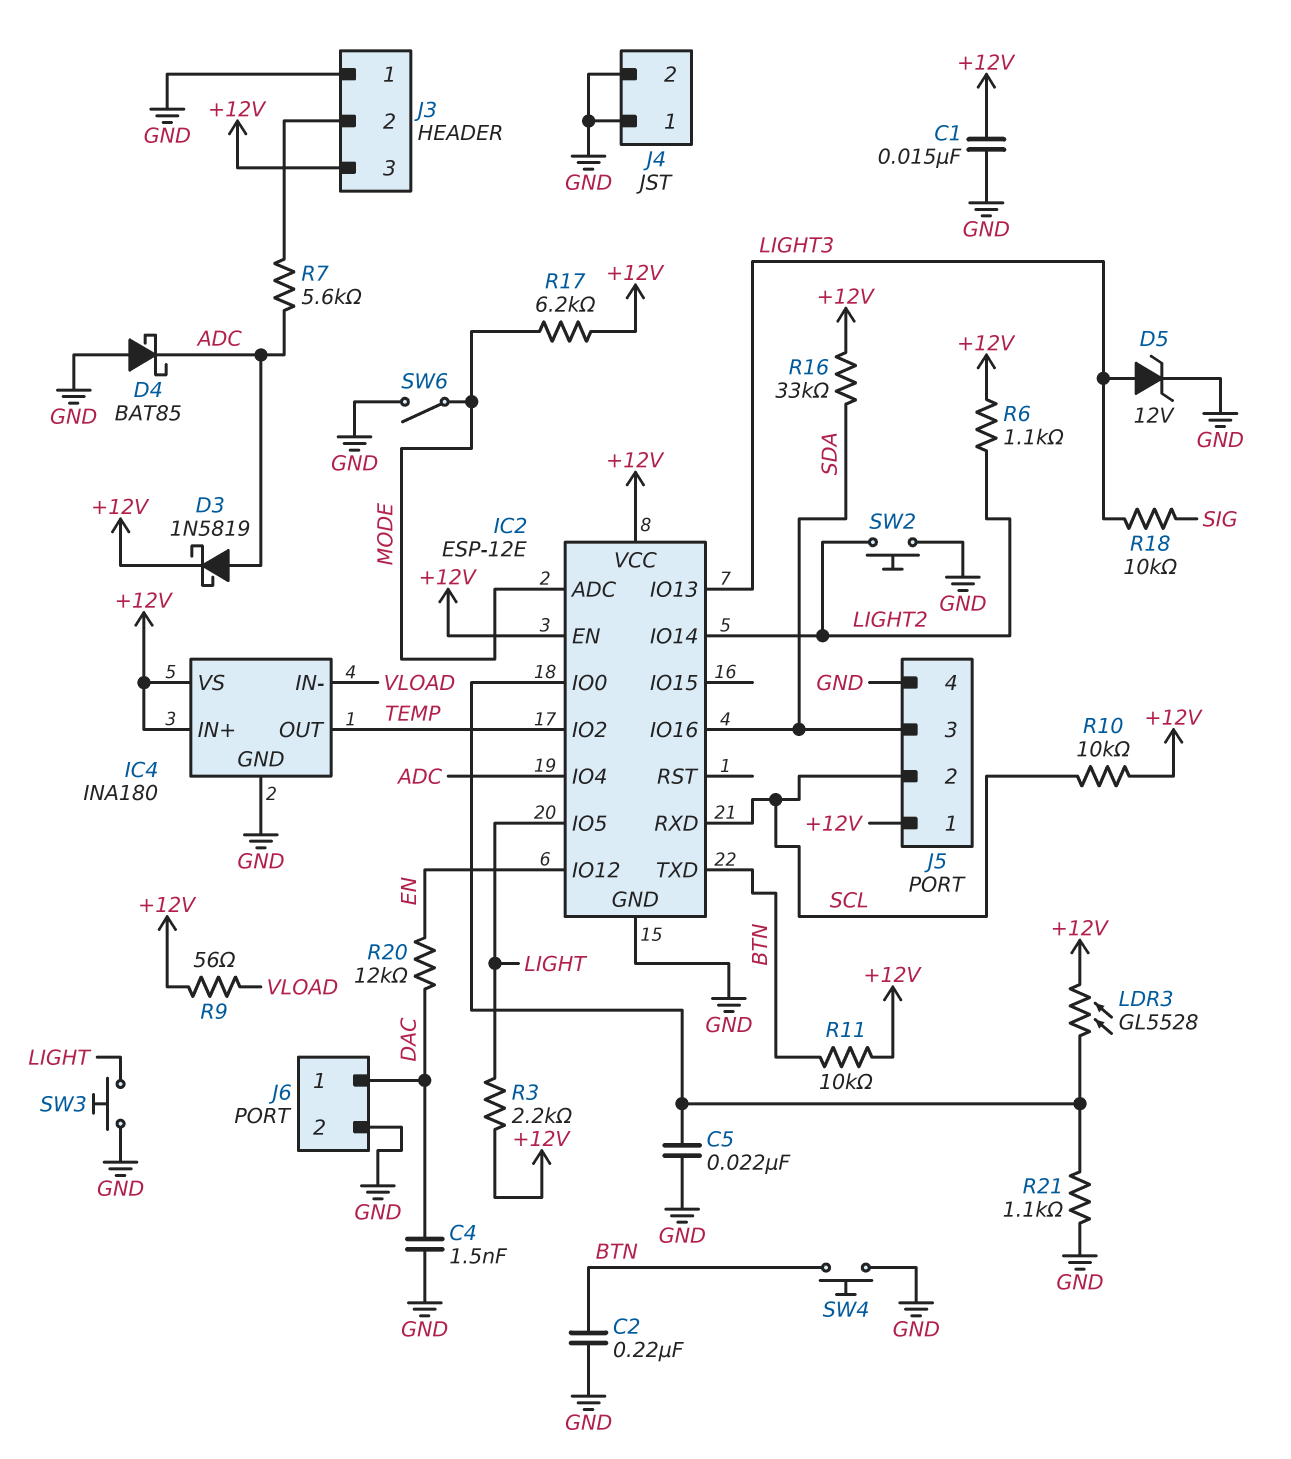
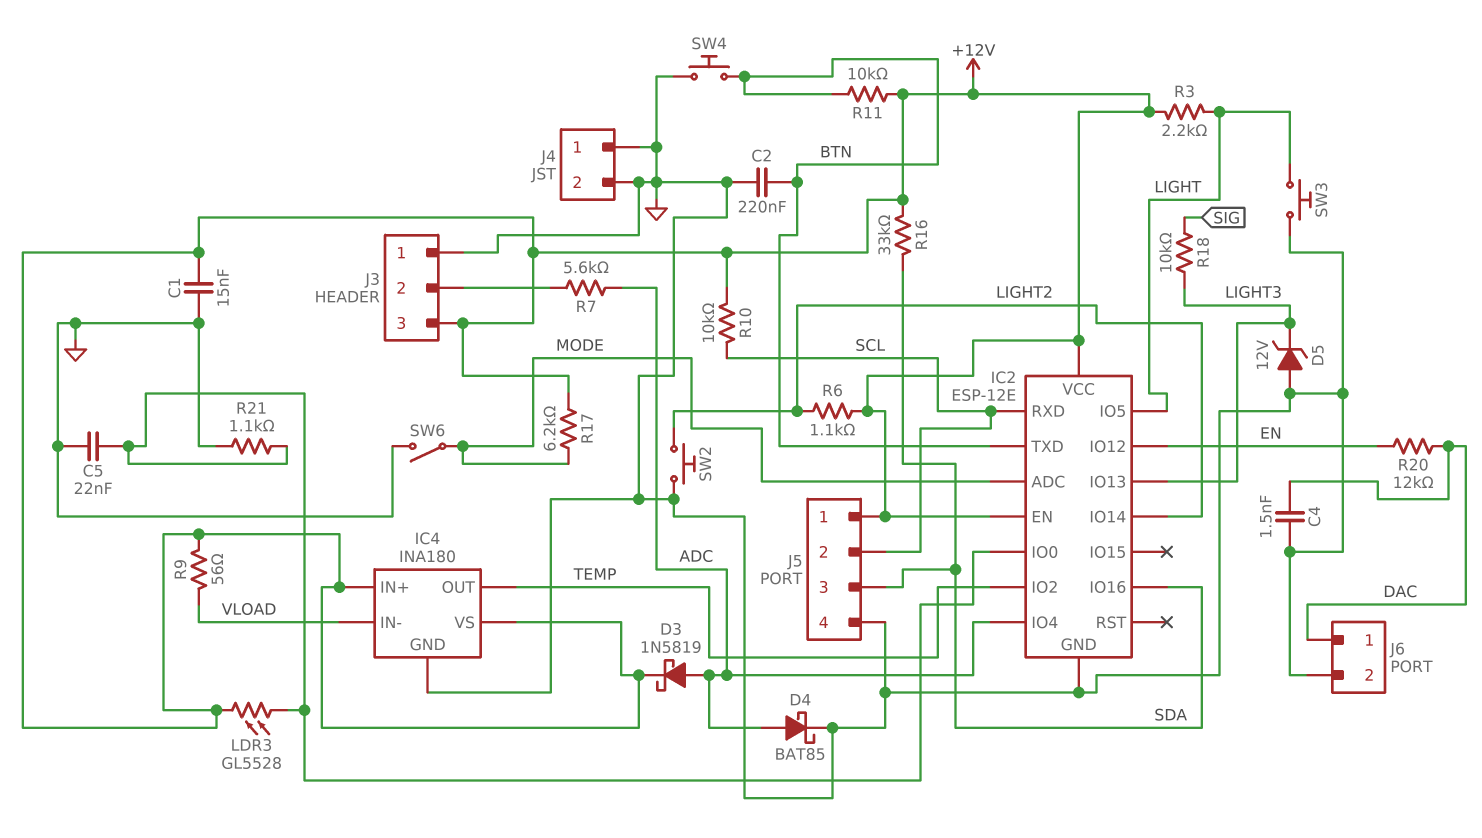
D4: schottky BAT85 (A GND, K ADC) -> schottky BAT85 (A ADC, K GND)
D5: zener 12V (A LIGHT3, K GND) -> zener 12V (A GND, K LIGHT3)

